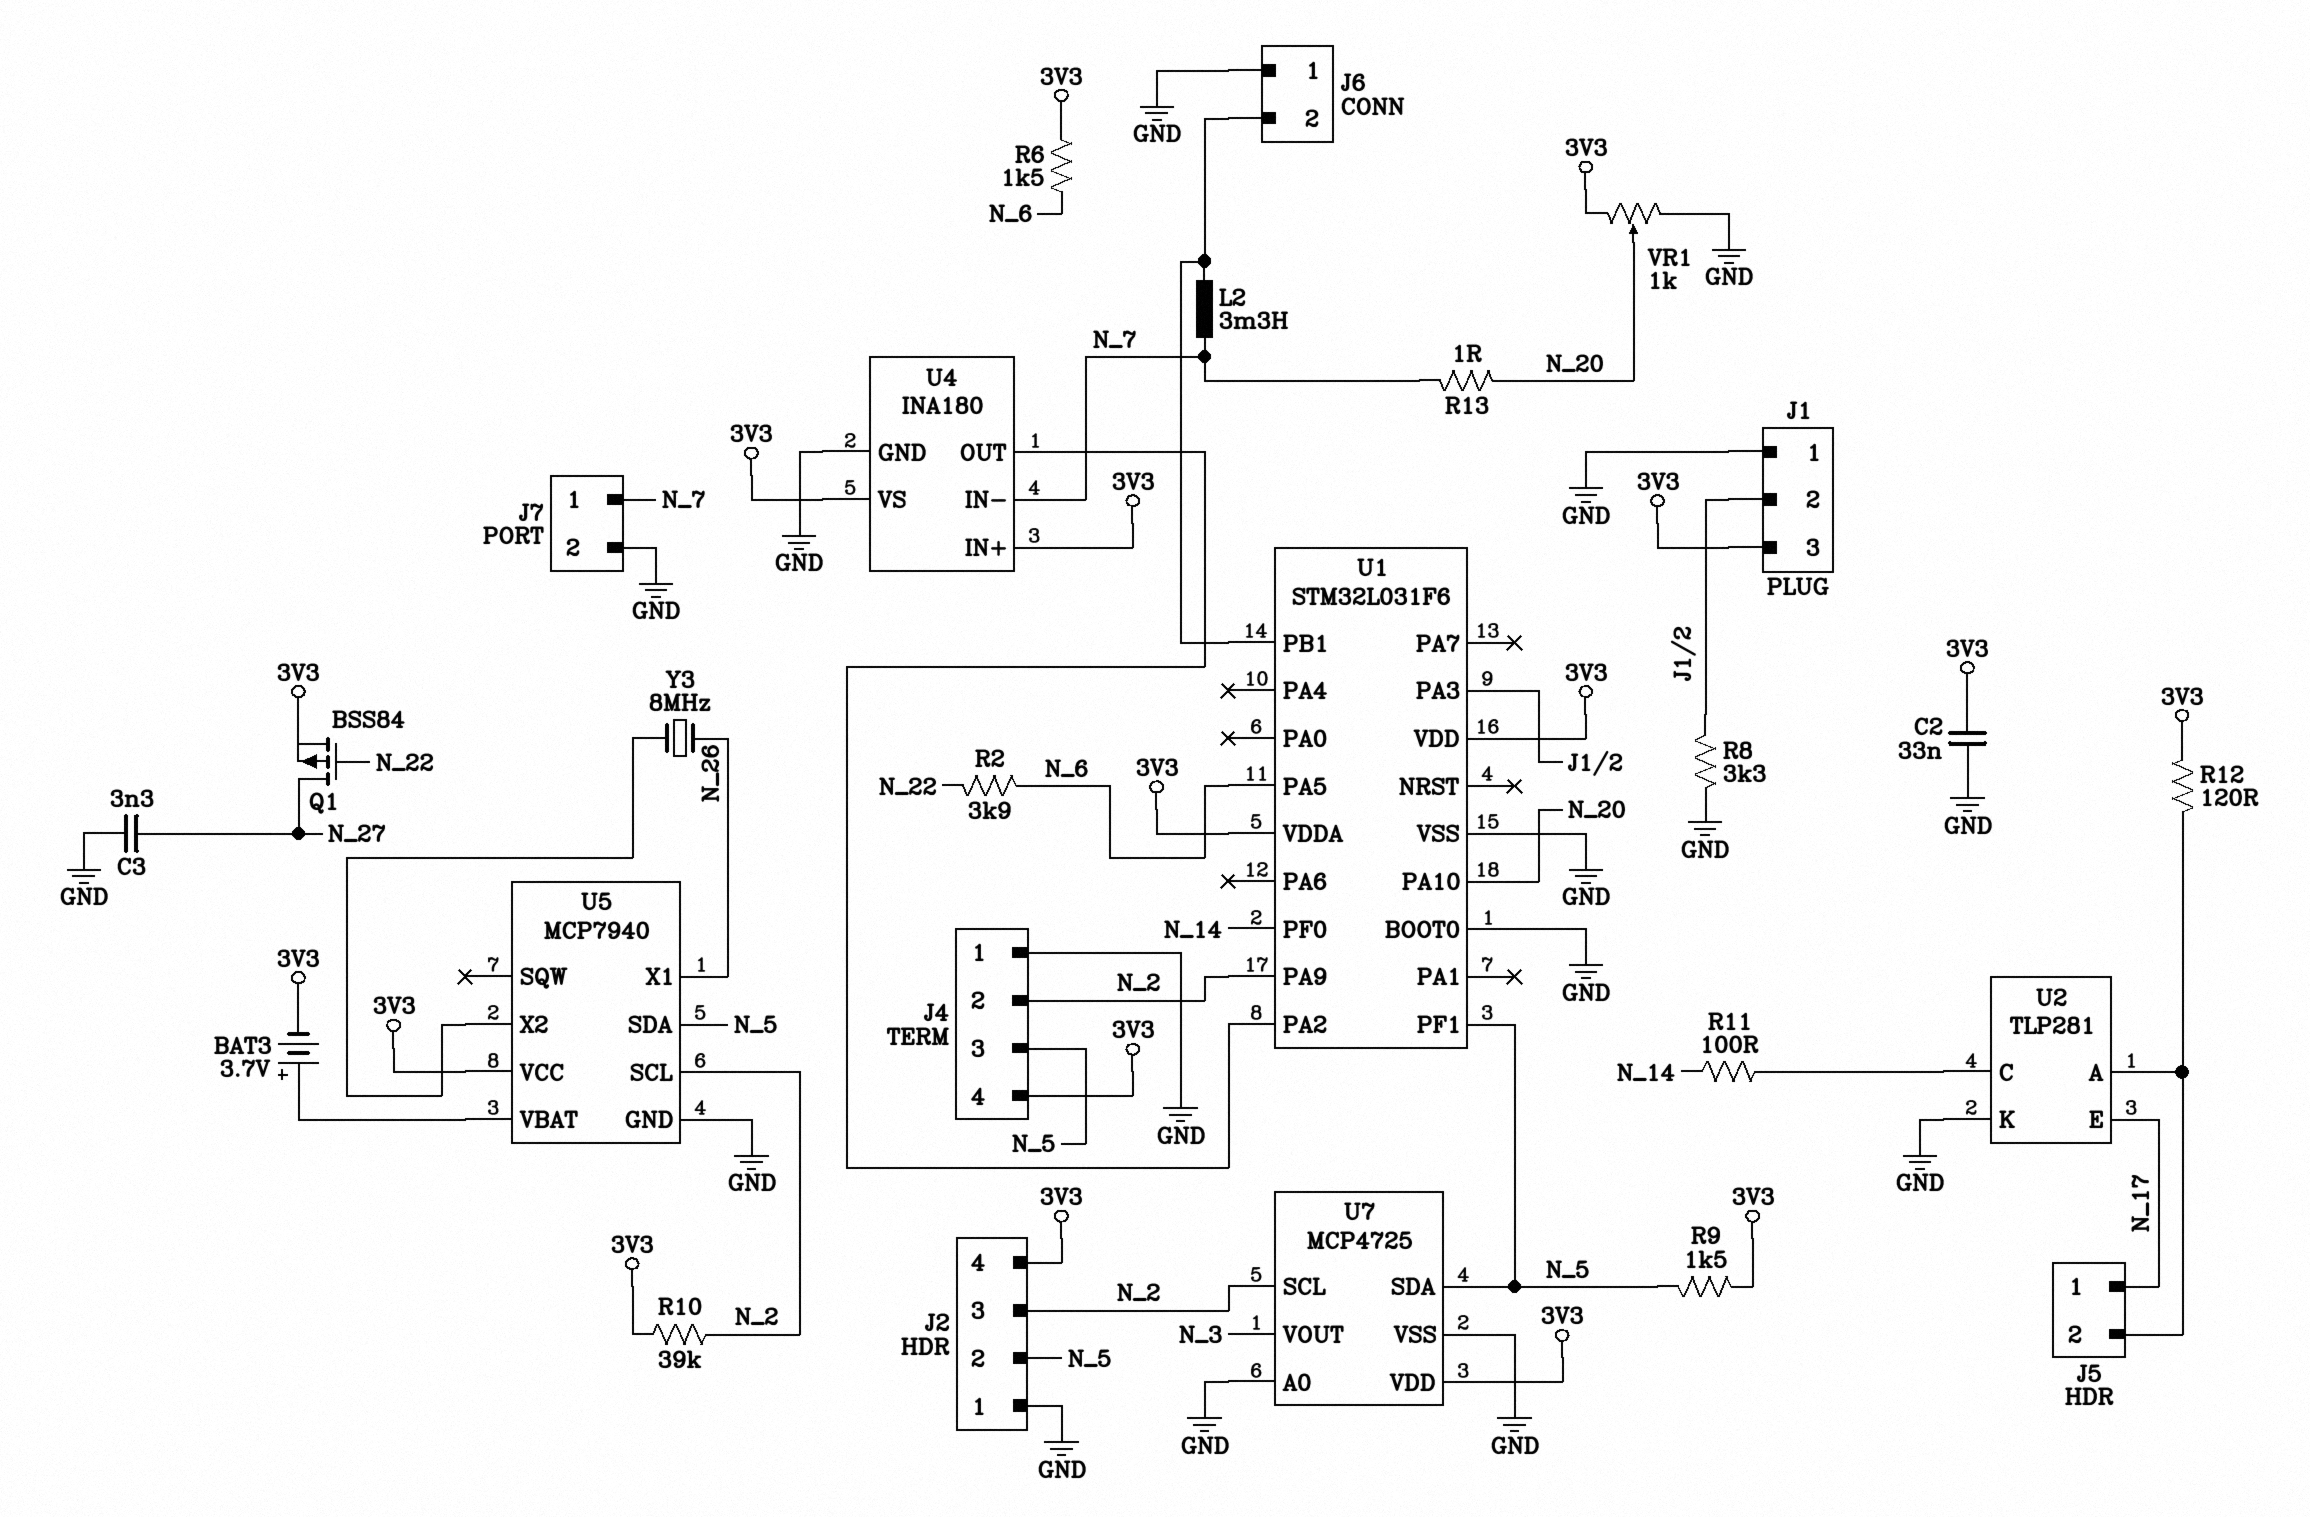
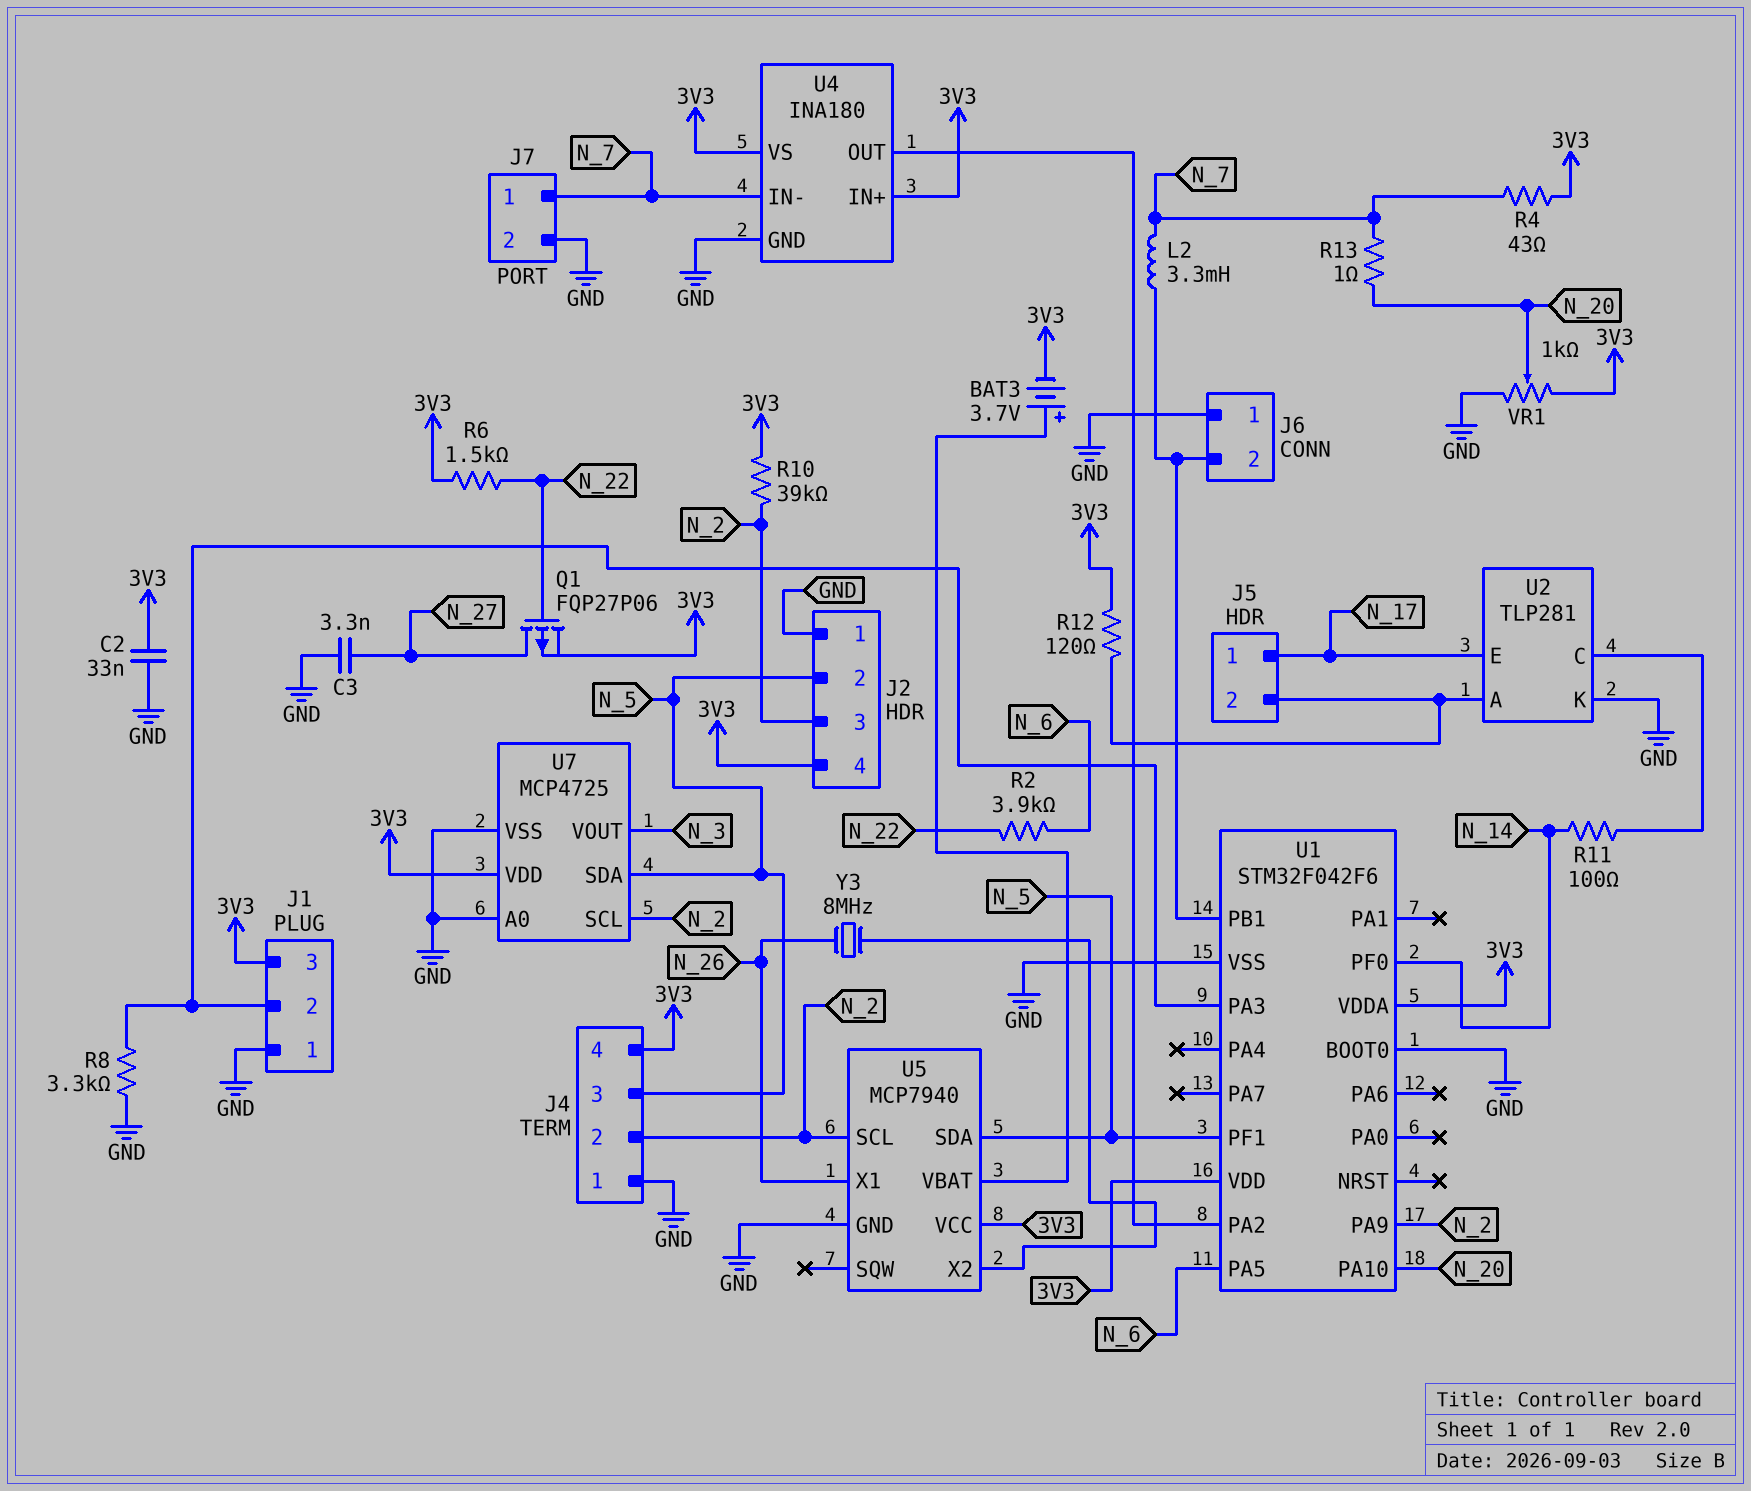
Q1: PMOS BSS84 (G N_22, D N_27, S 3V3) -> PMOS FQP27P06 (G N_22, D N_27, S 3V3)
R4: none -> 43 (3V3, N_7)
R6: 1.5k (3V3, N_6) -> 1.5k (3V3, N_22)
R9: 1.5k (3V3, N_5) -> none
U1: STM32L031F6 -> STM32F042F6

